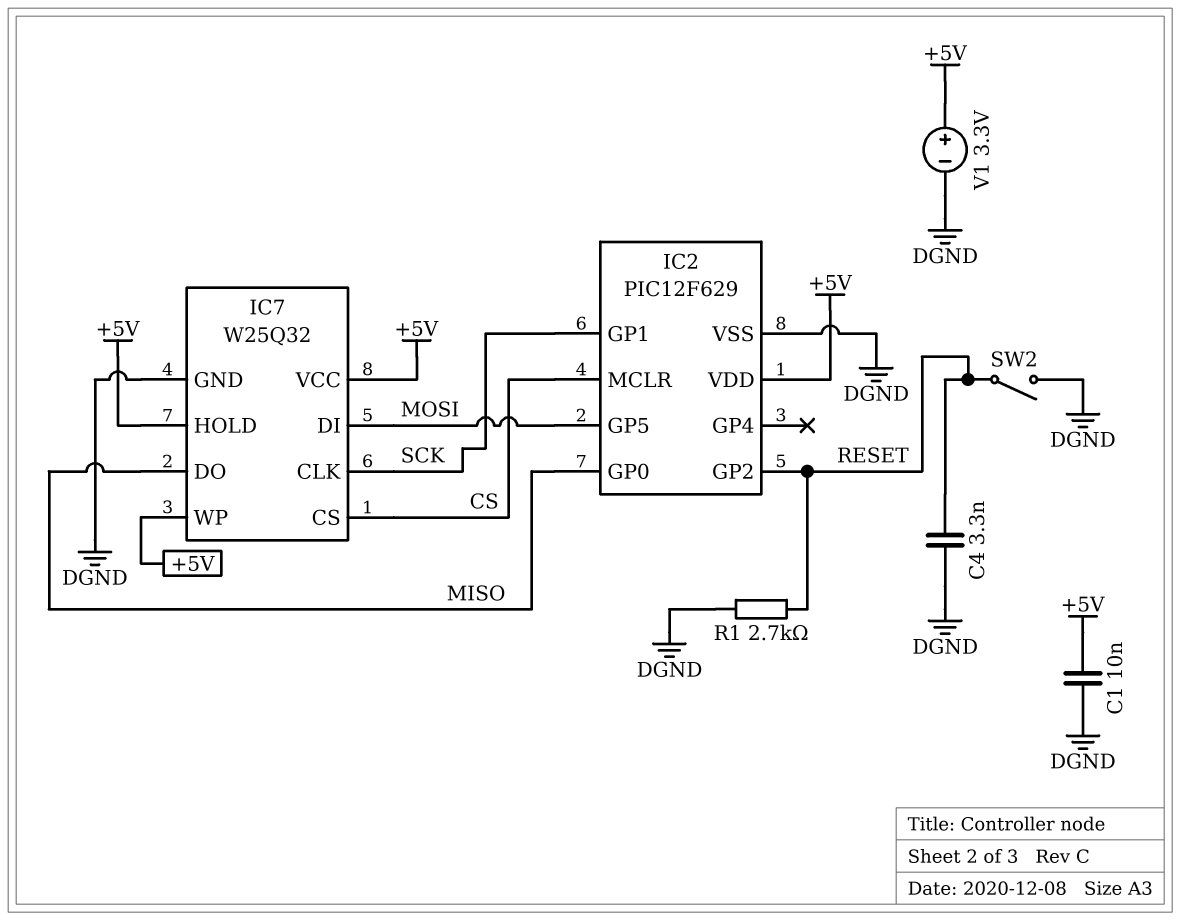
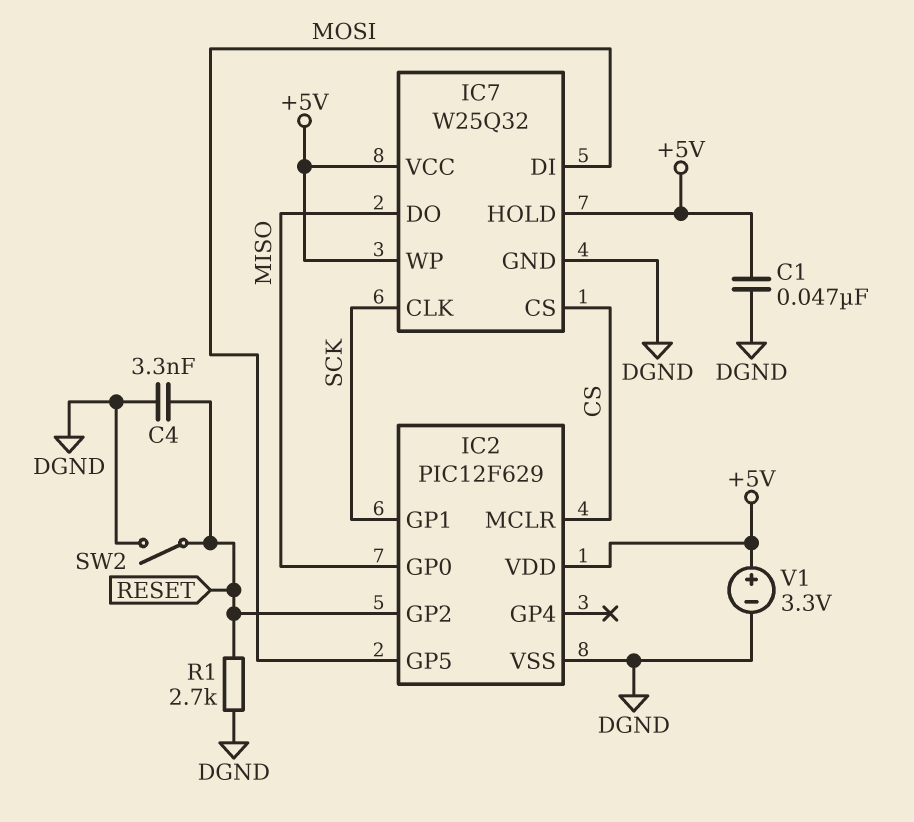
C1: 10nF (+5V, DGND) -> 47nF (+5V, DGND)

